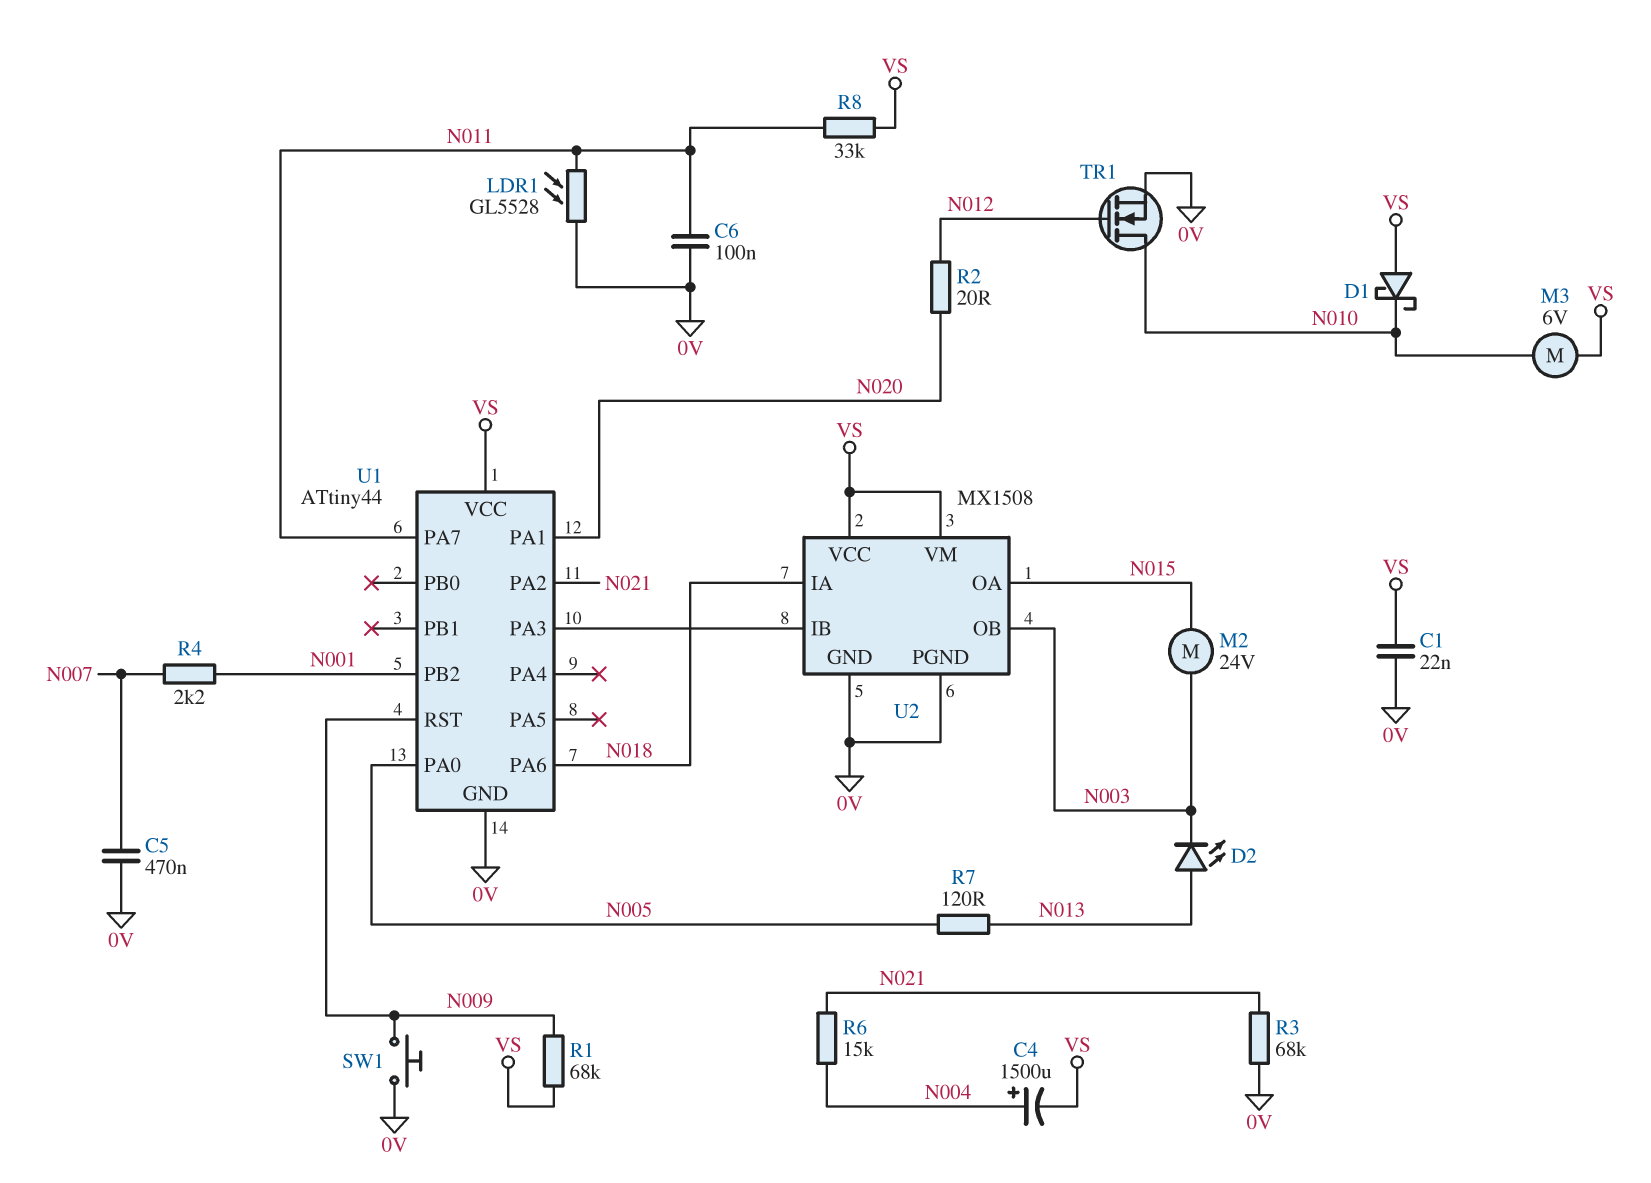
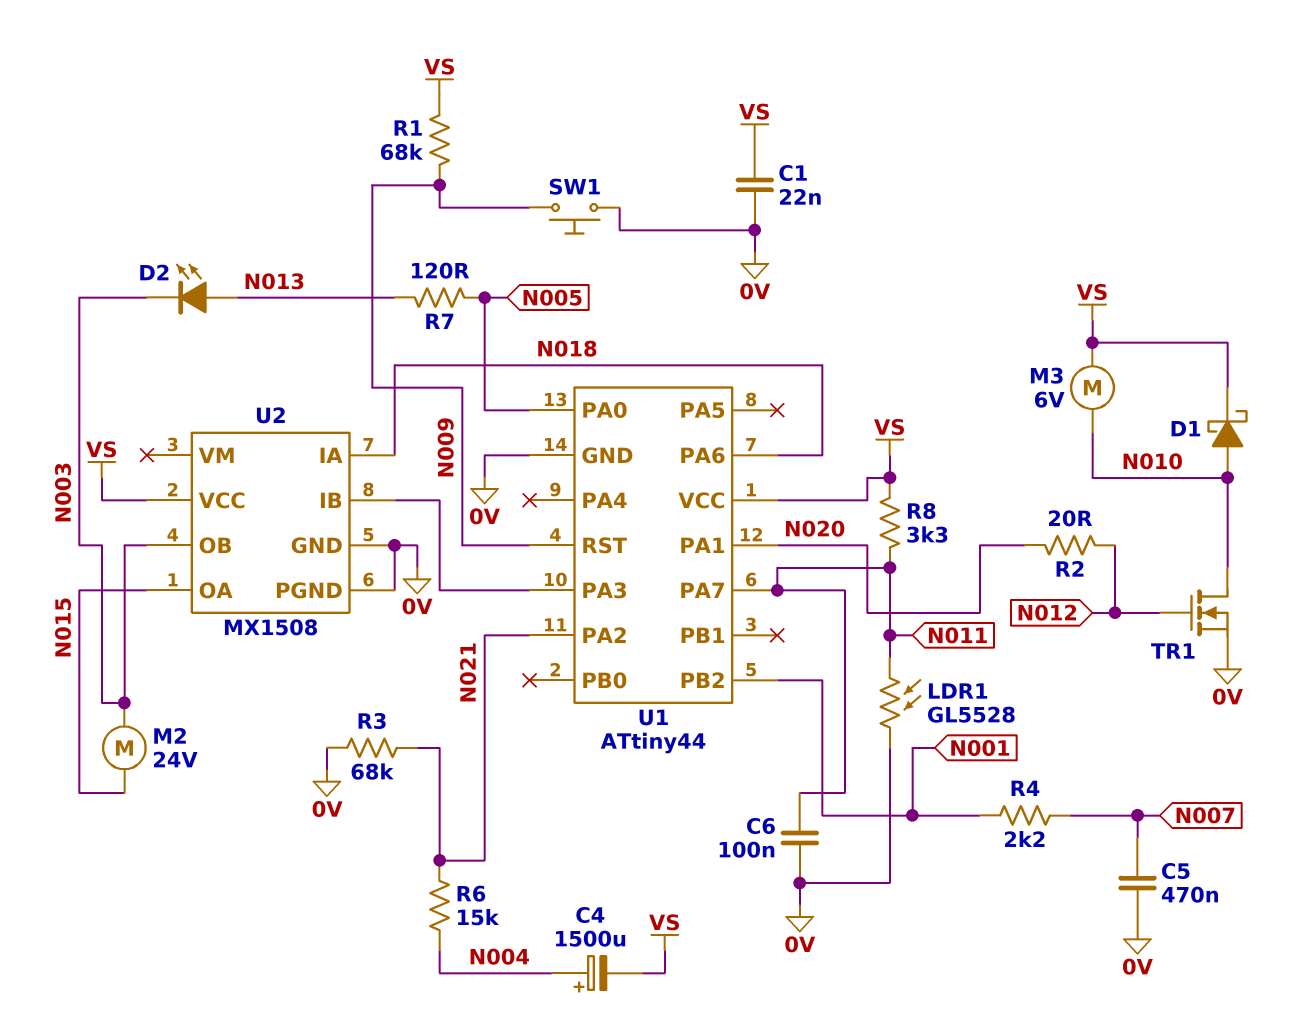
D1: schottky (A VS, K N010) -> schottky (A N010, K VS)
R8: 33k (N011, VS) -> 3.3k (N011, VS)
U2 pin VM: VS -> none

